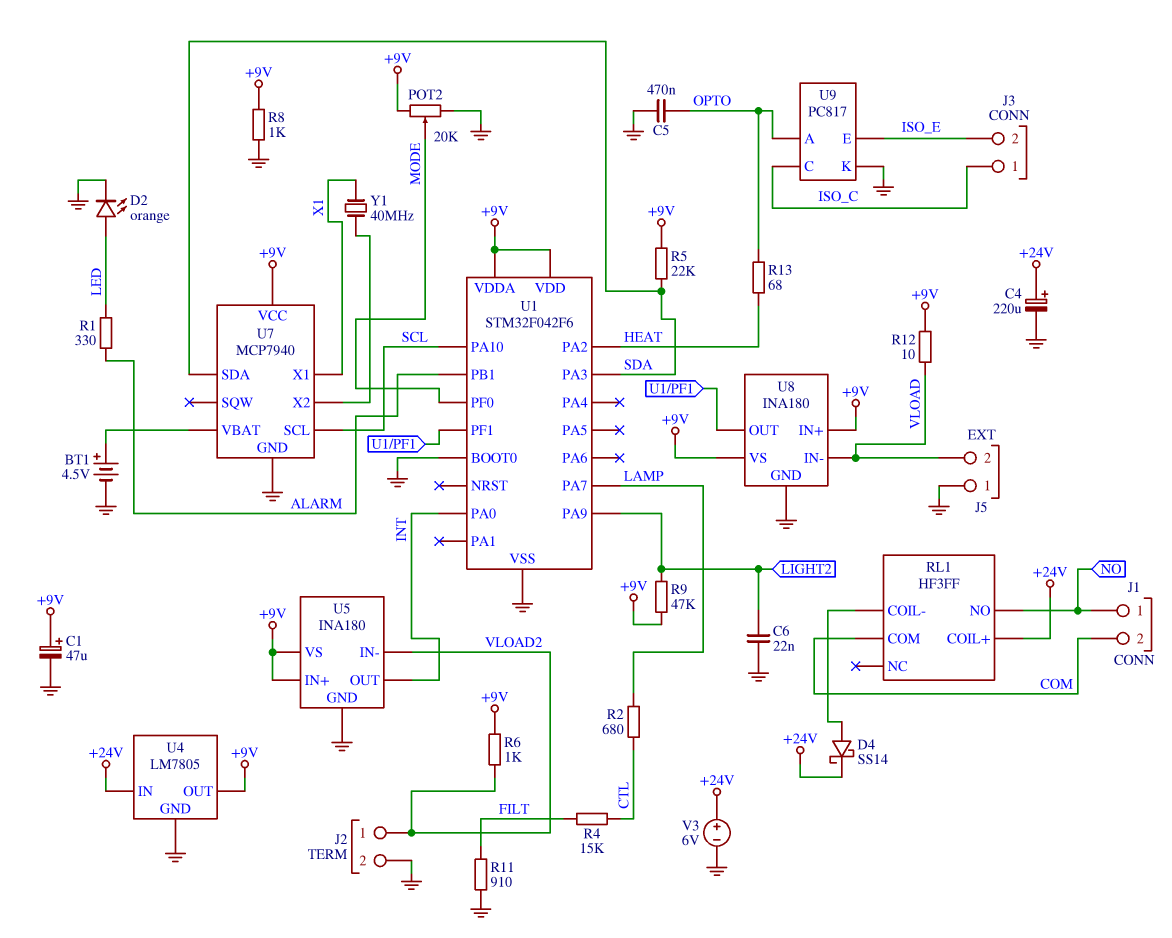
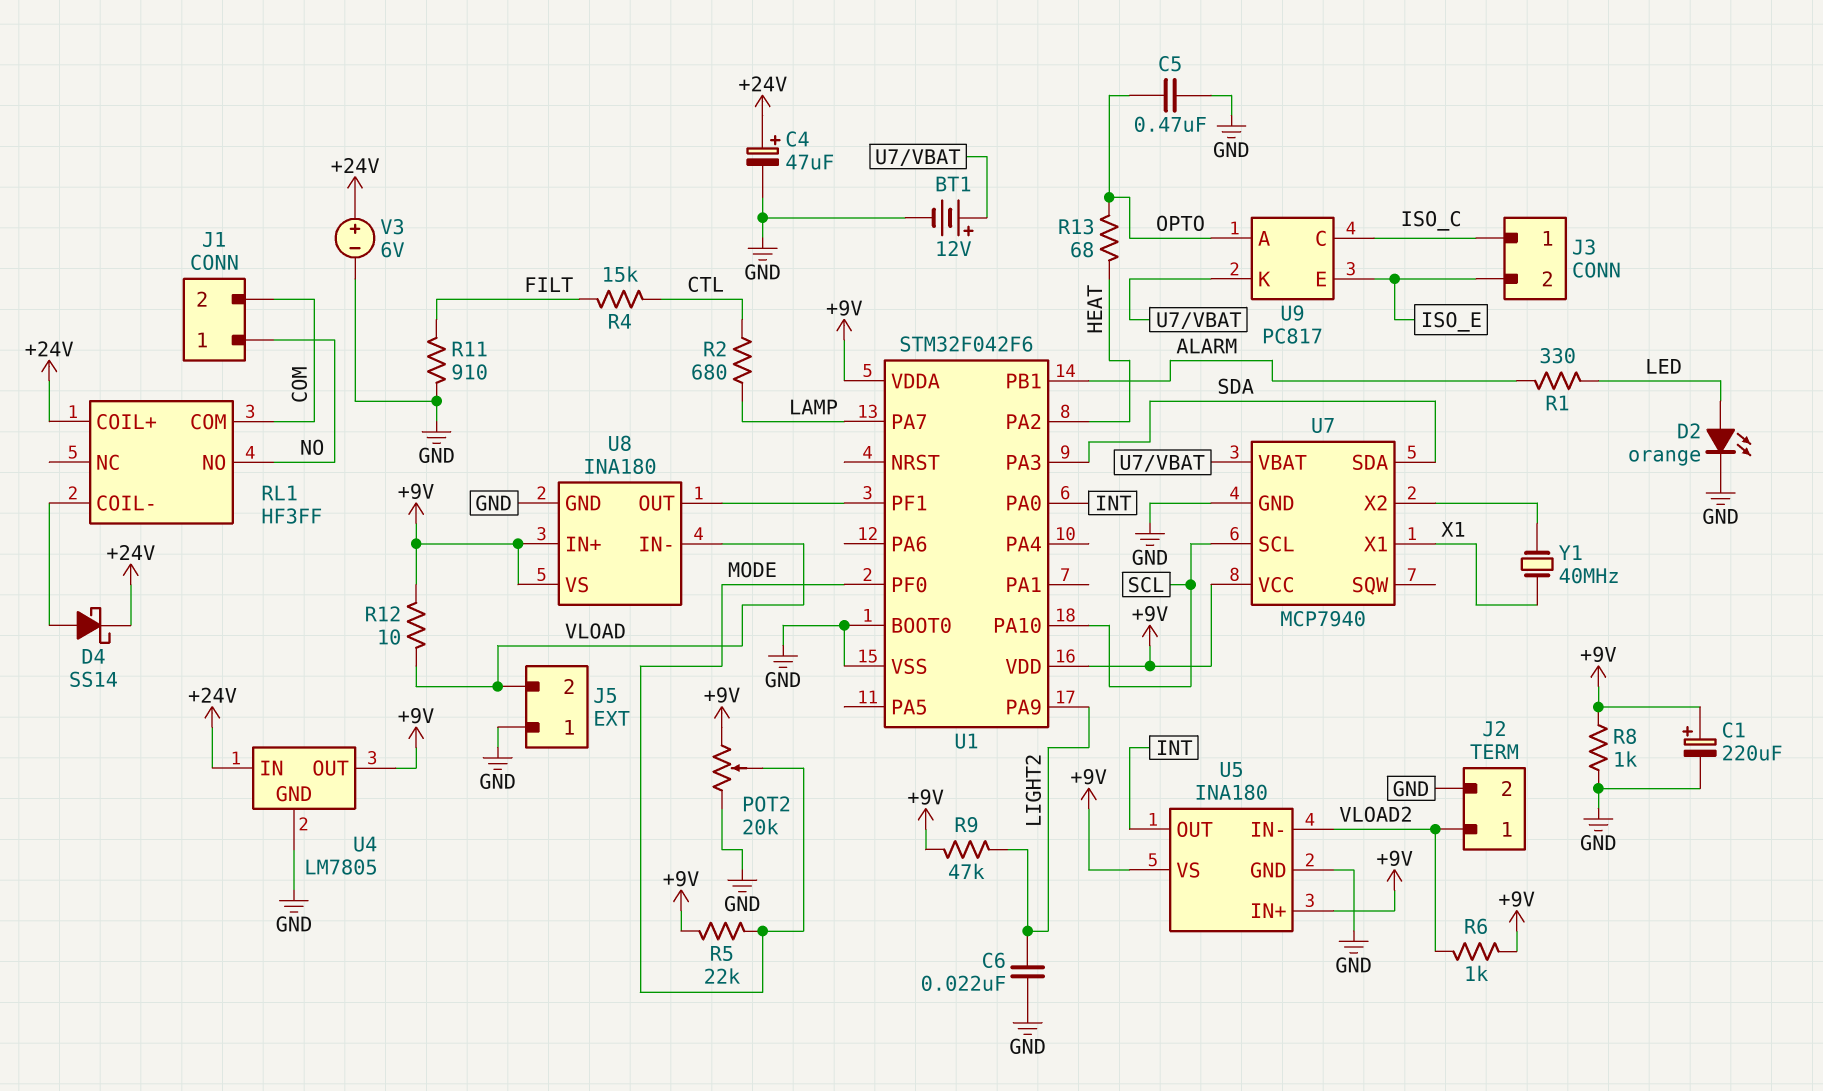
BT1: 4.5V (plus U7/VBAT, minus GND) -> 12V (plus U7/VBAT, minus GND)
C1: 47uF (plus +9V, minus GND) -> 220uF (plus +9V, minus GND)
C4: 220uF (plus +24V, minus GND) -> 47uF (plus +24V, minus GND)
R5: 22k (+9V, SDA) -> 22k (+9V, MODE)
U9 pin K: GND -> U7/VBAT

